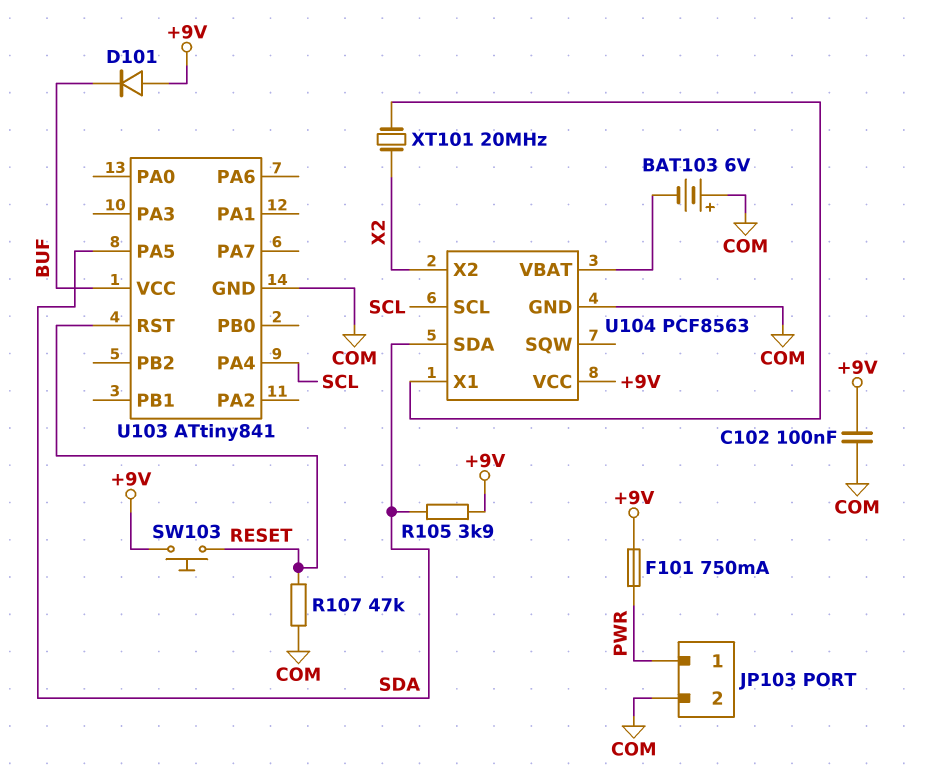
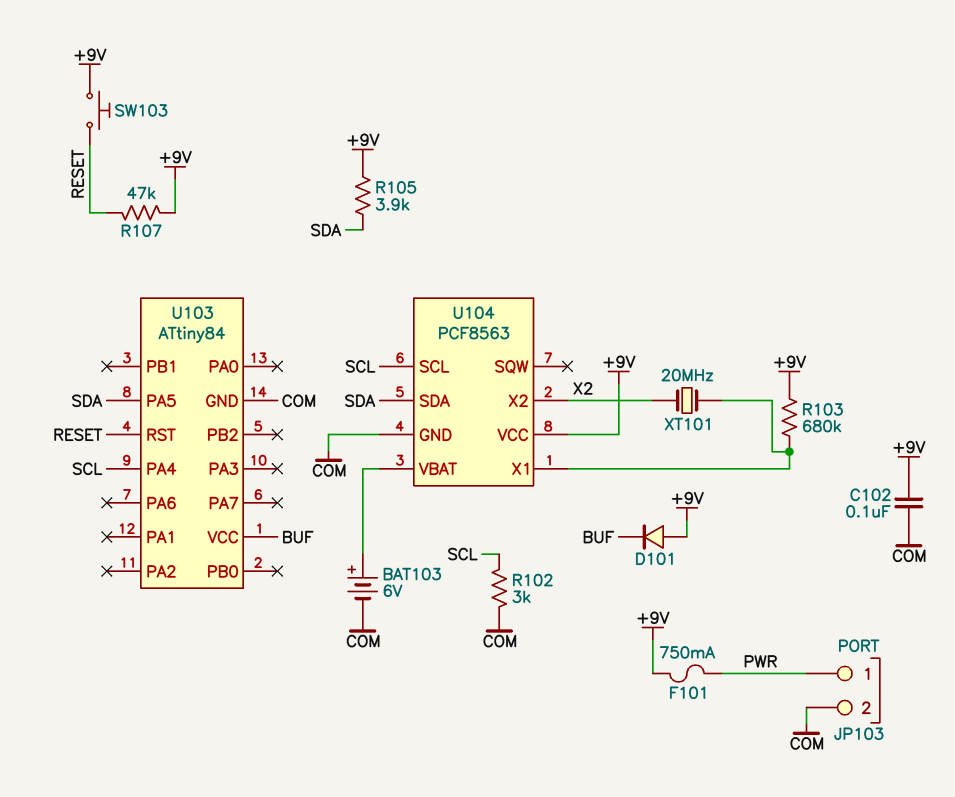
BAT103: 6V (plus COM, minus U104/VBAT) -> 6V (plus U104/VBAT, minus COM)
R102: none -> 3k (COM, SCL)
R103: none -> 680k (+9V, U104/X1)
R107: 47k (COM, RESET) -> 47k (+9V, RESET)
U103: ATtiny841 -> ATtiny84

